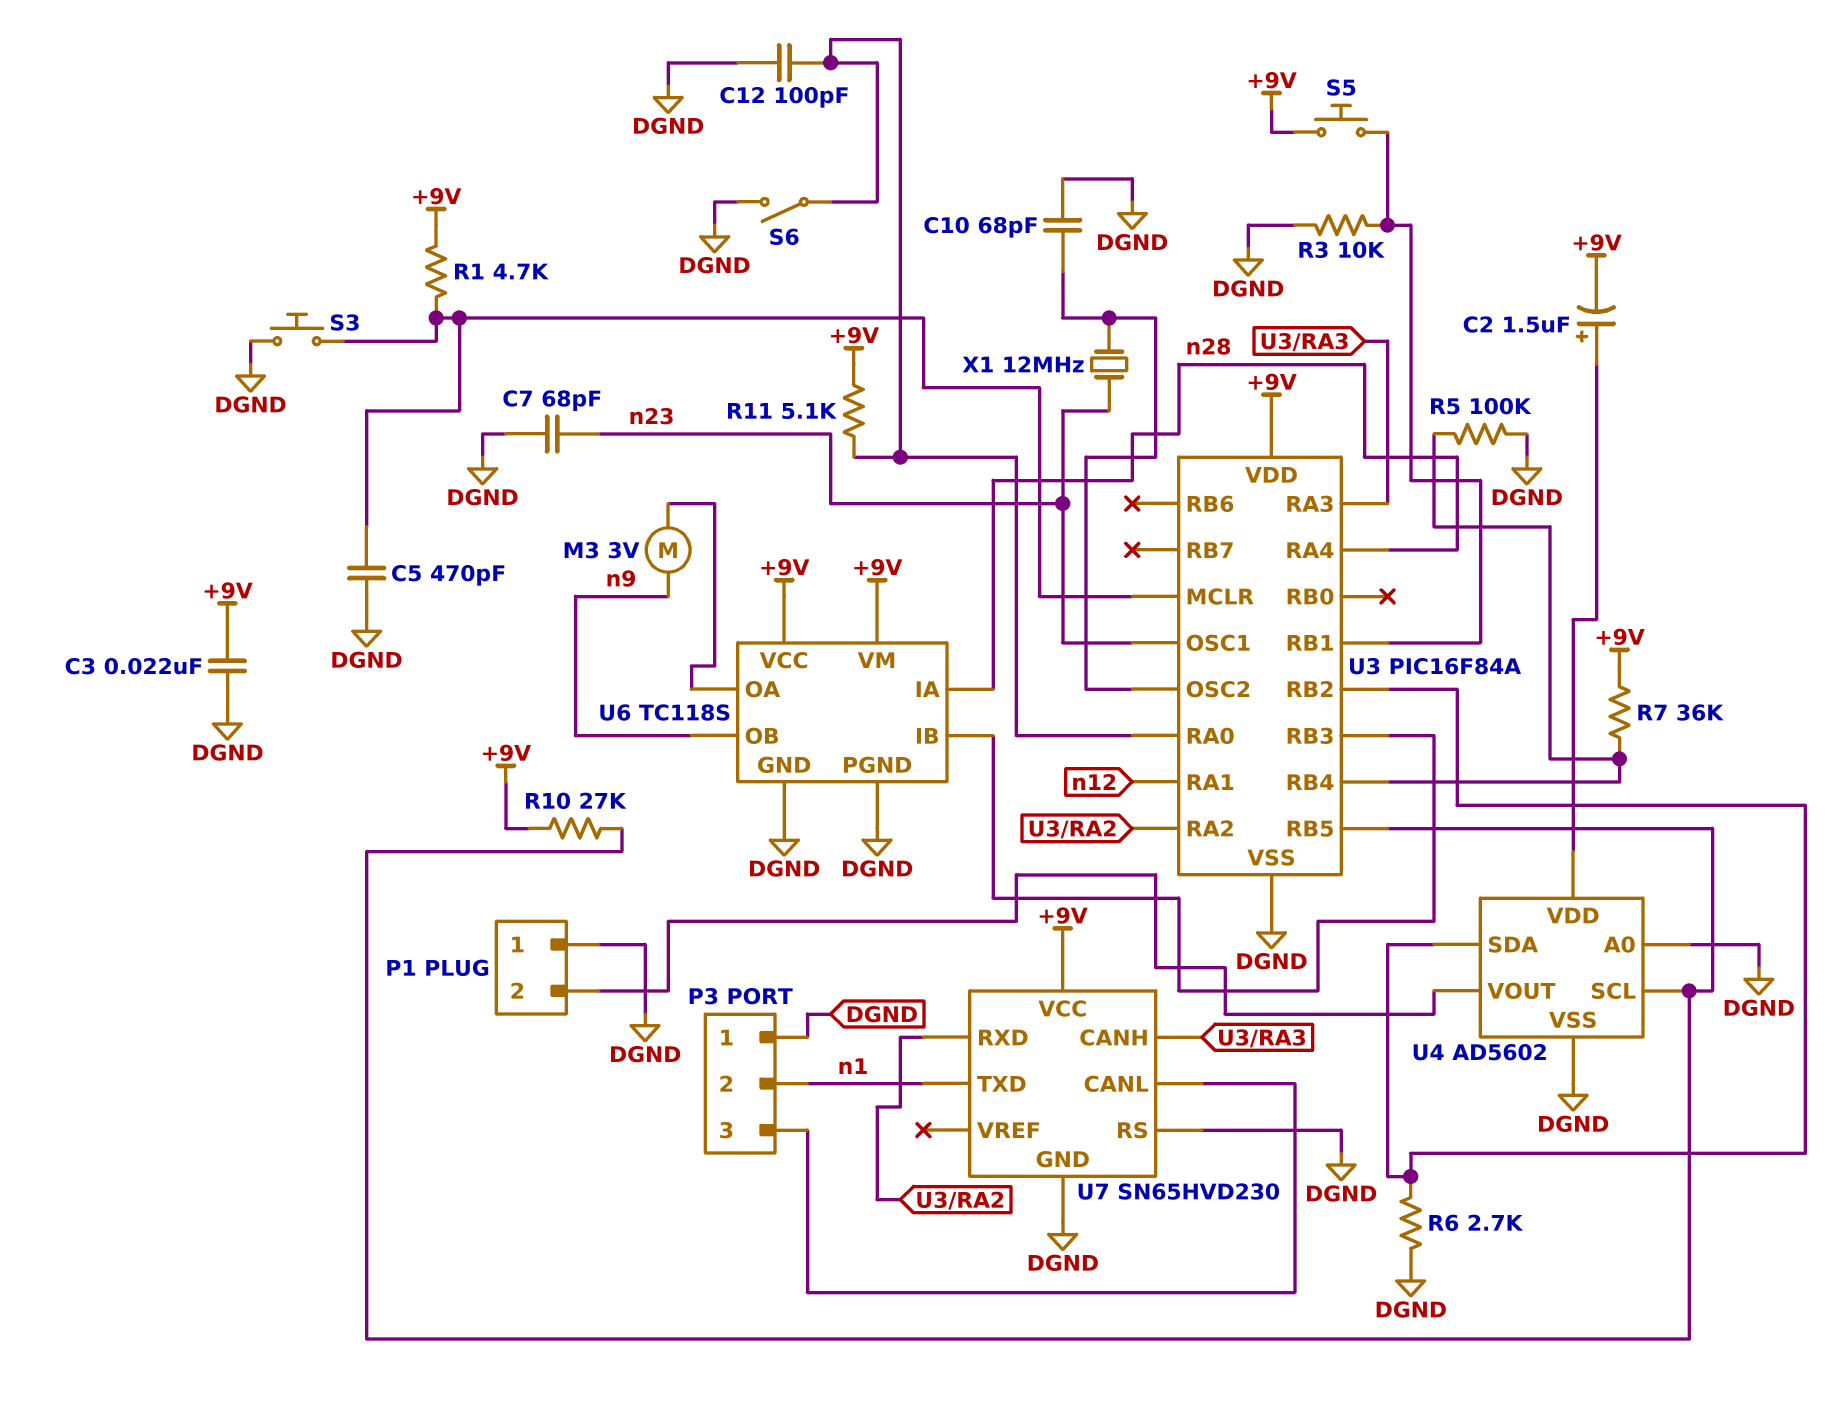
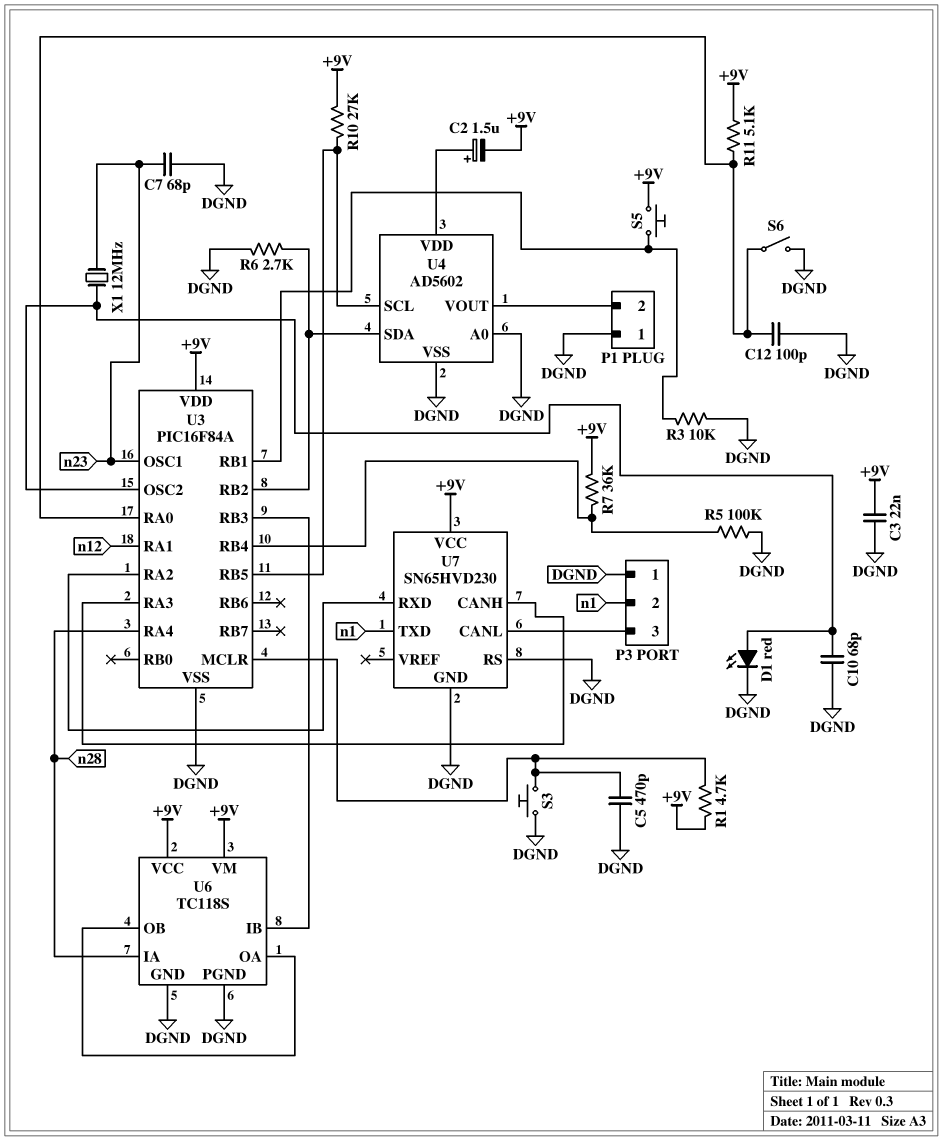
D1: none -> LED red (A U3/OSC2, K DGND)
M3: motor 3V (U6/OA, n9) -> none
U6 pin OB: n9 -> U6/OA

